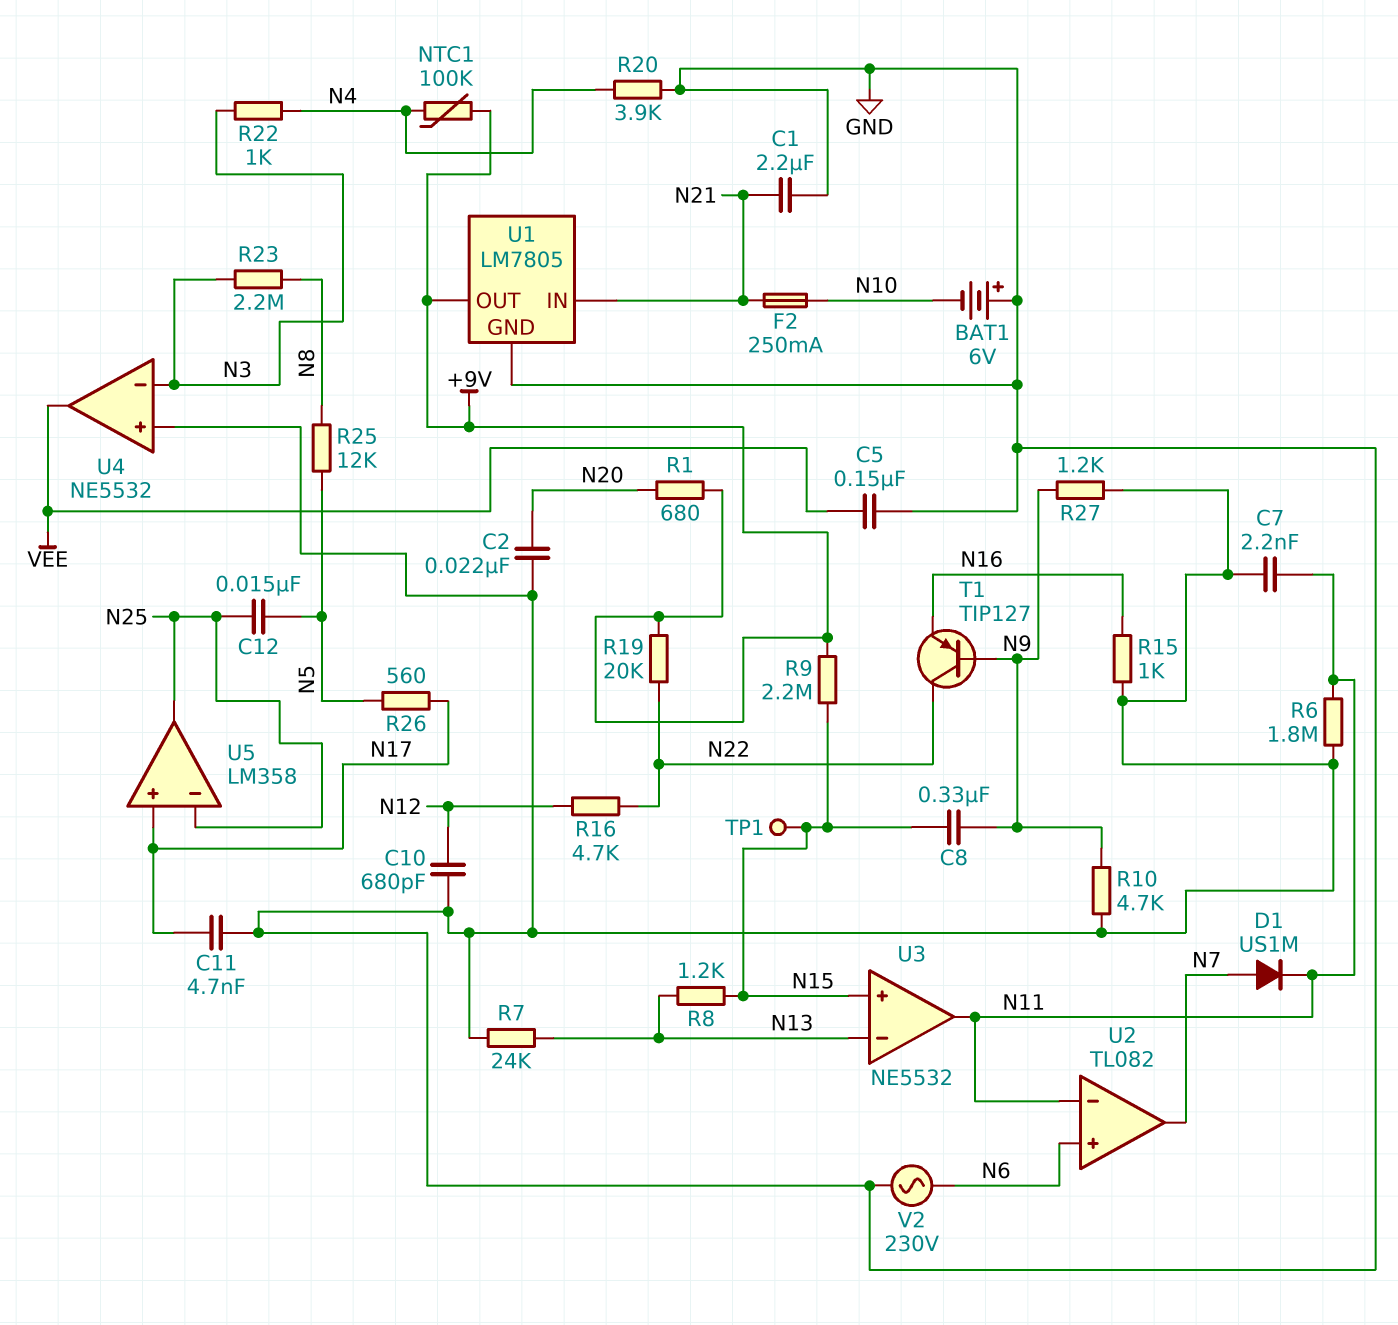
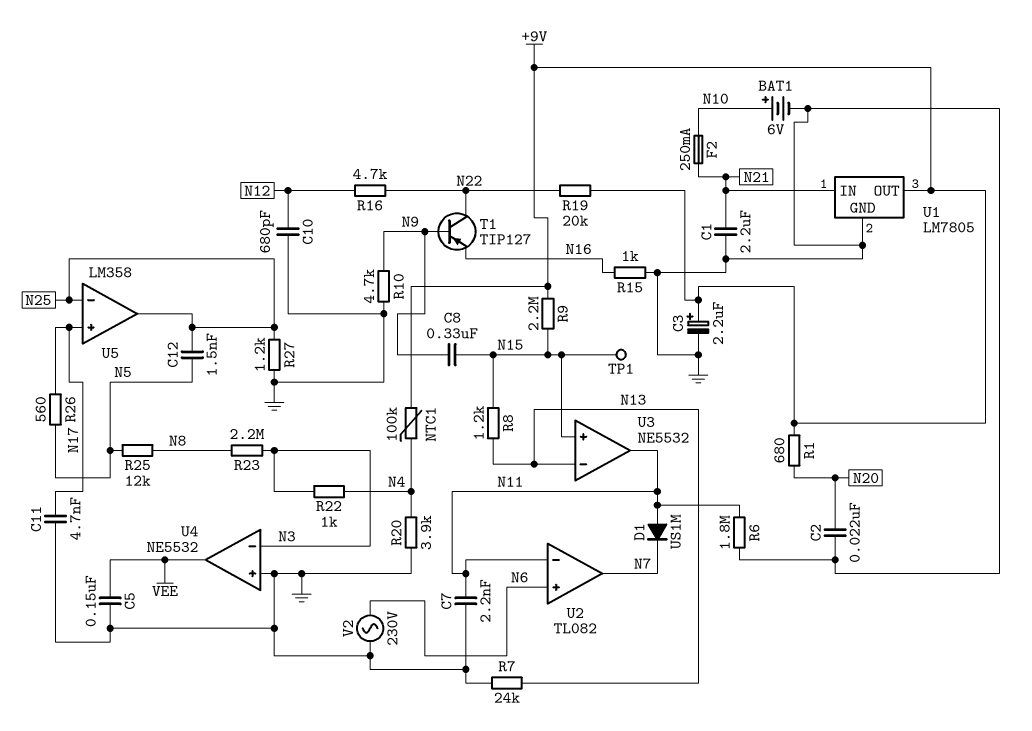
BAT1: 6V (plus GND, minus N10) -> 6V (plus N10, minus GND)
C3: none -> 2.2uF (plus +9V, minus GND)
C12: 15nF (N5, N25) -> 1.5nF (N5, N25)
D1: diode US1M (A N7, K N11) -> diode US1M (A N11, K N7)
R27: 1.2k (GND, N9) -> 1.2k (GND, N25)

